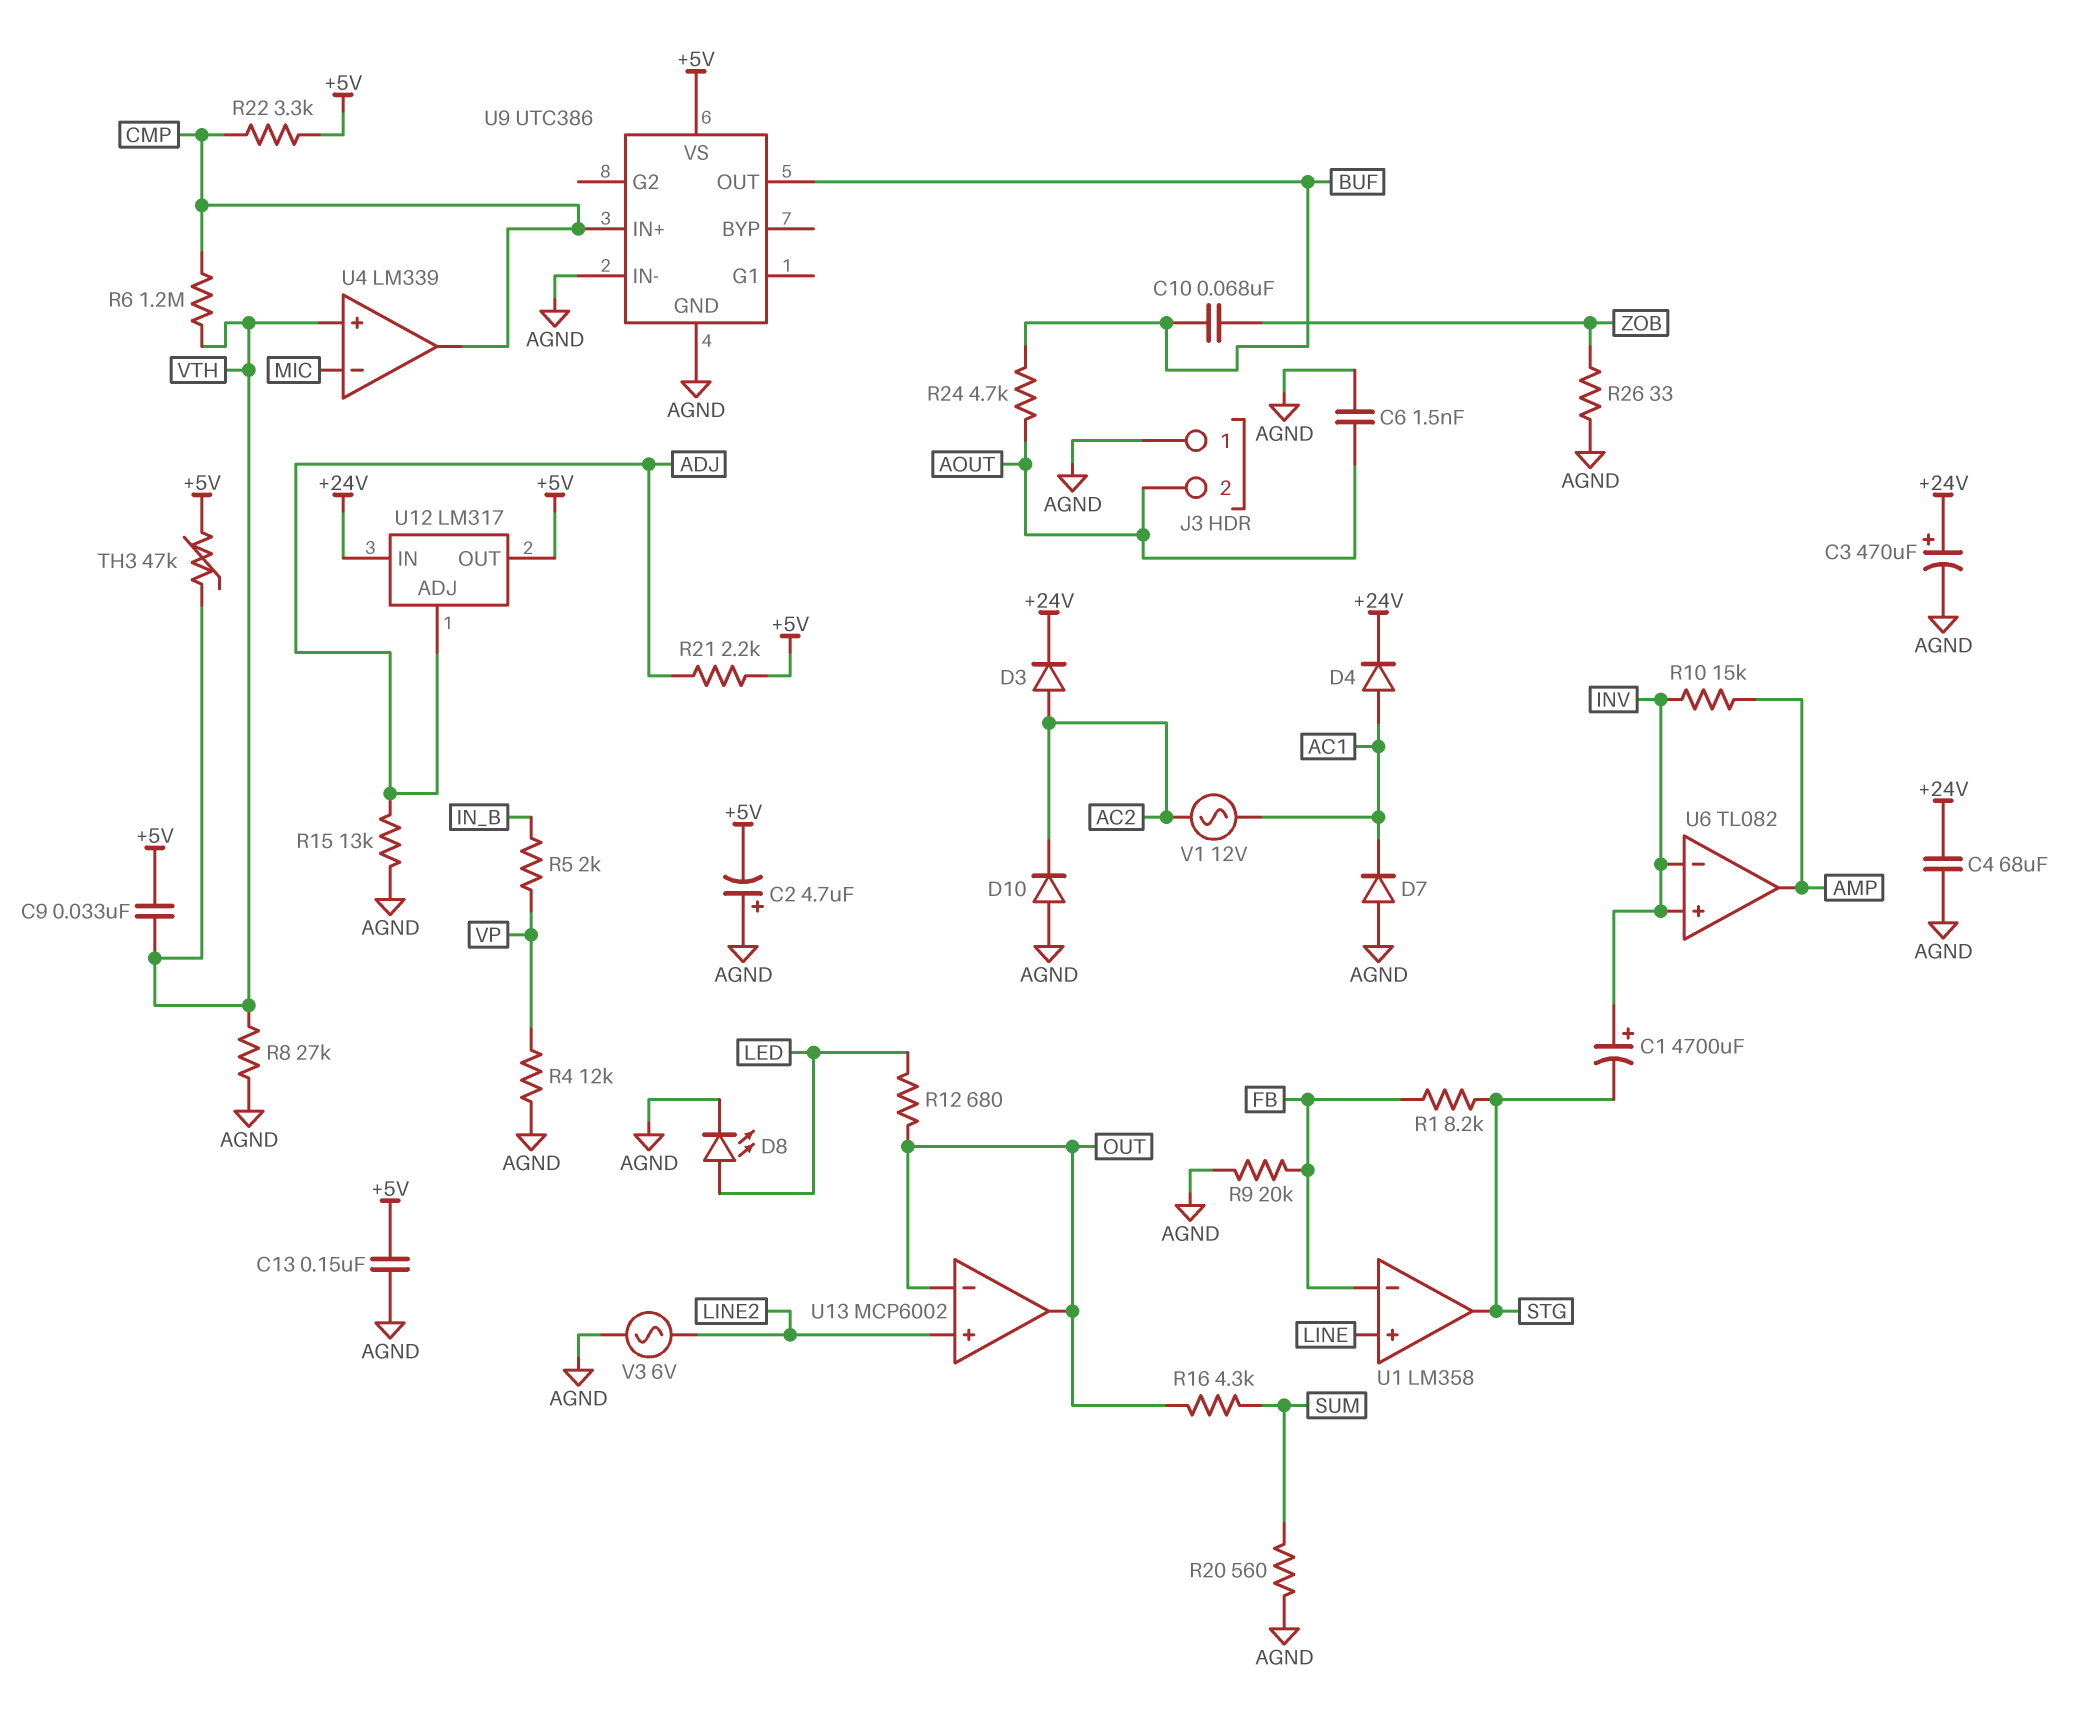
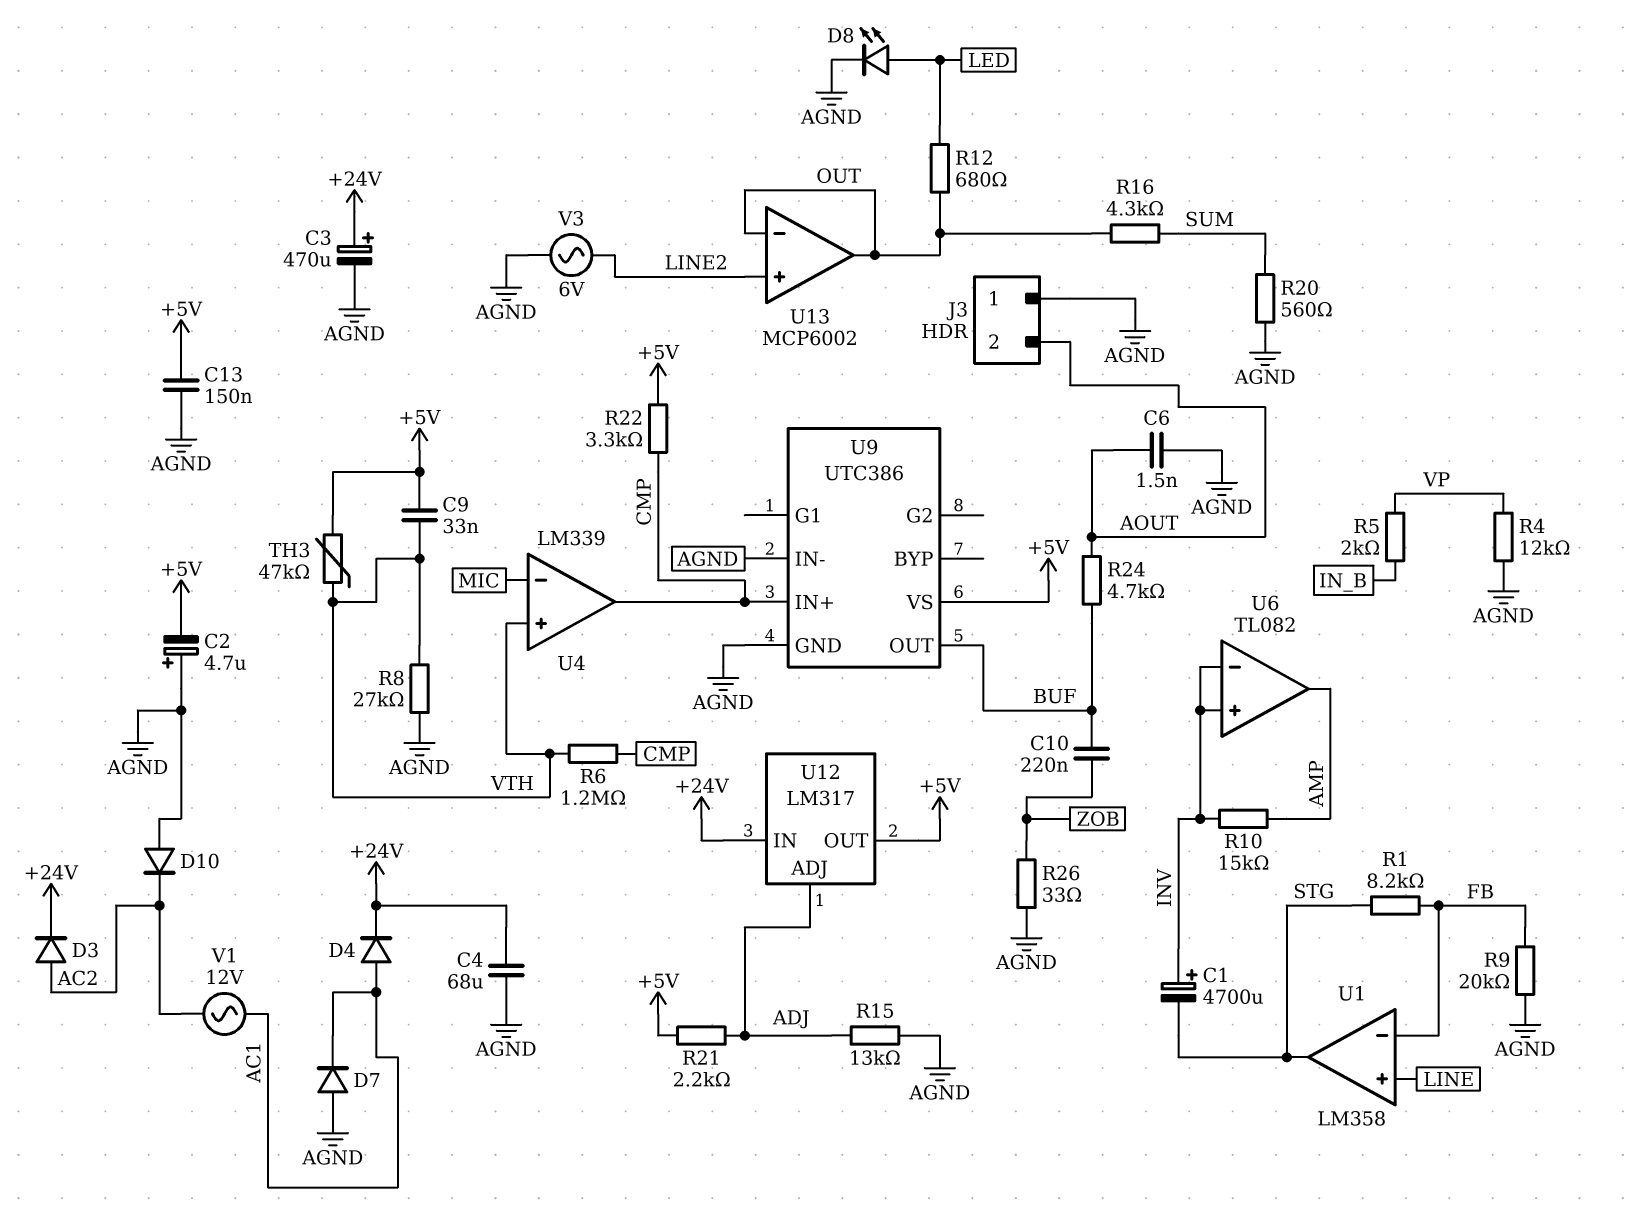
C10: 68nF (BUF, ZOB) -> 220nF (BUF, ZOB)

